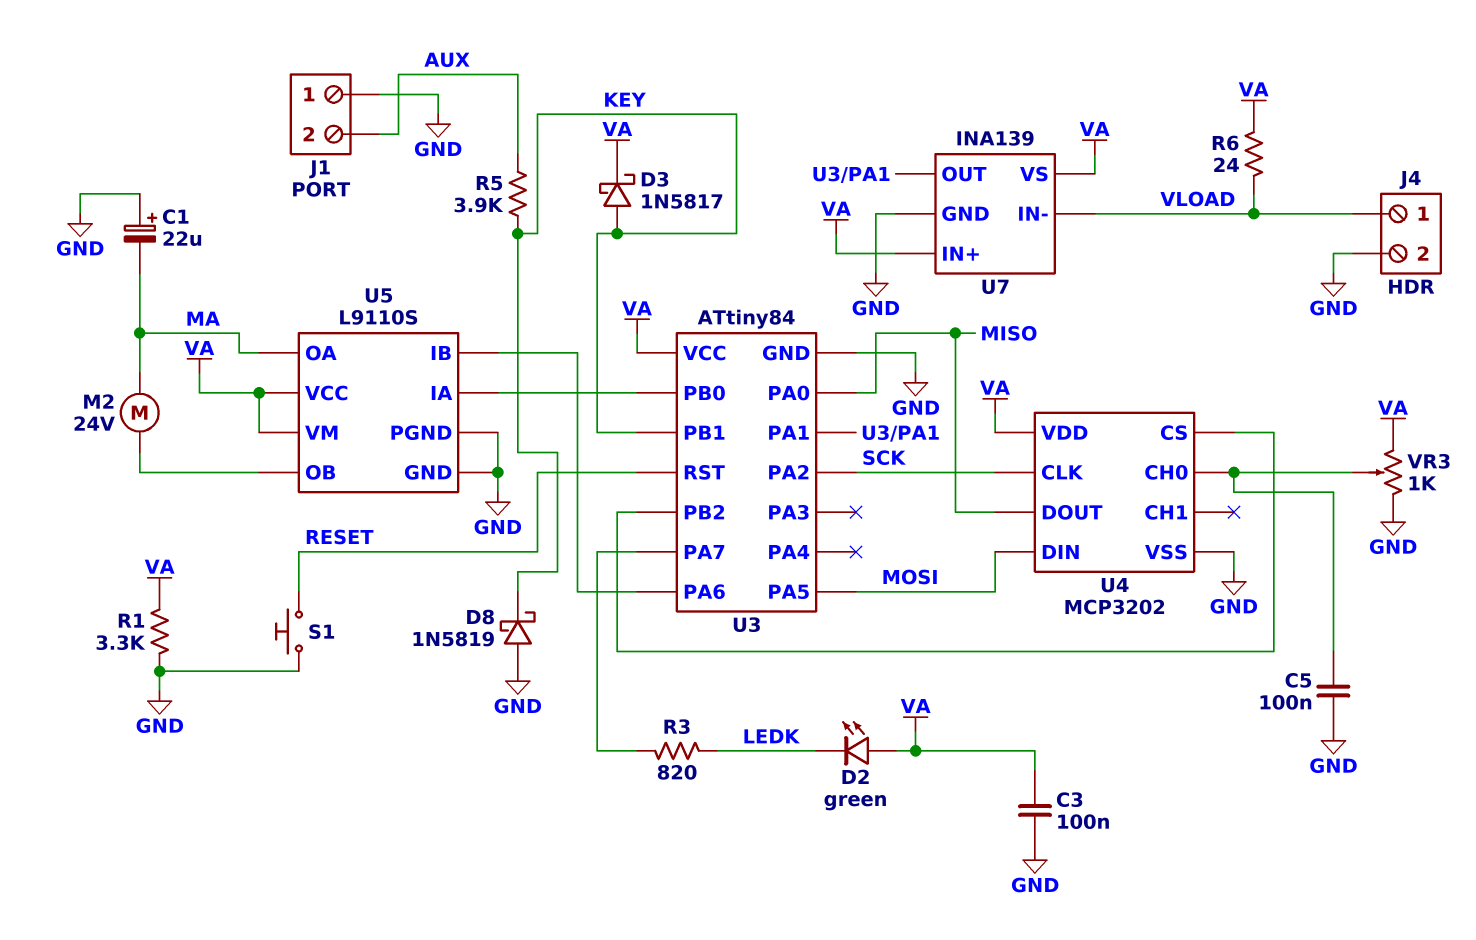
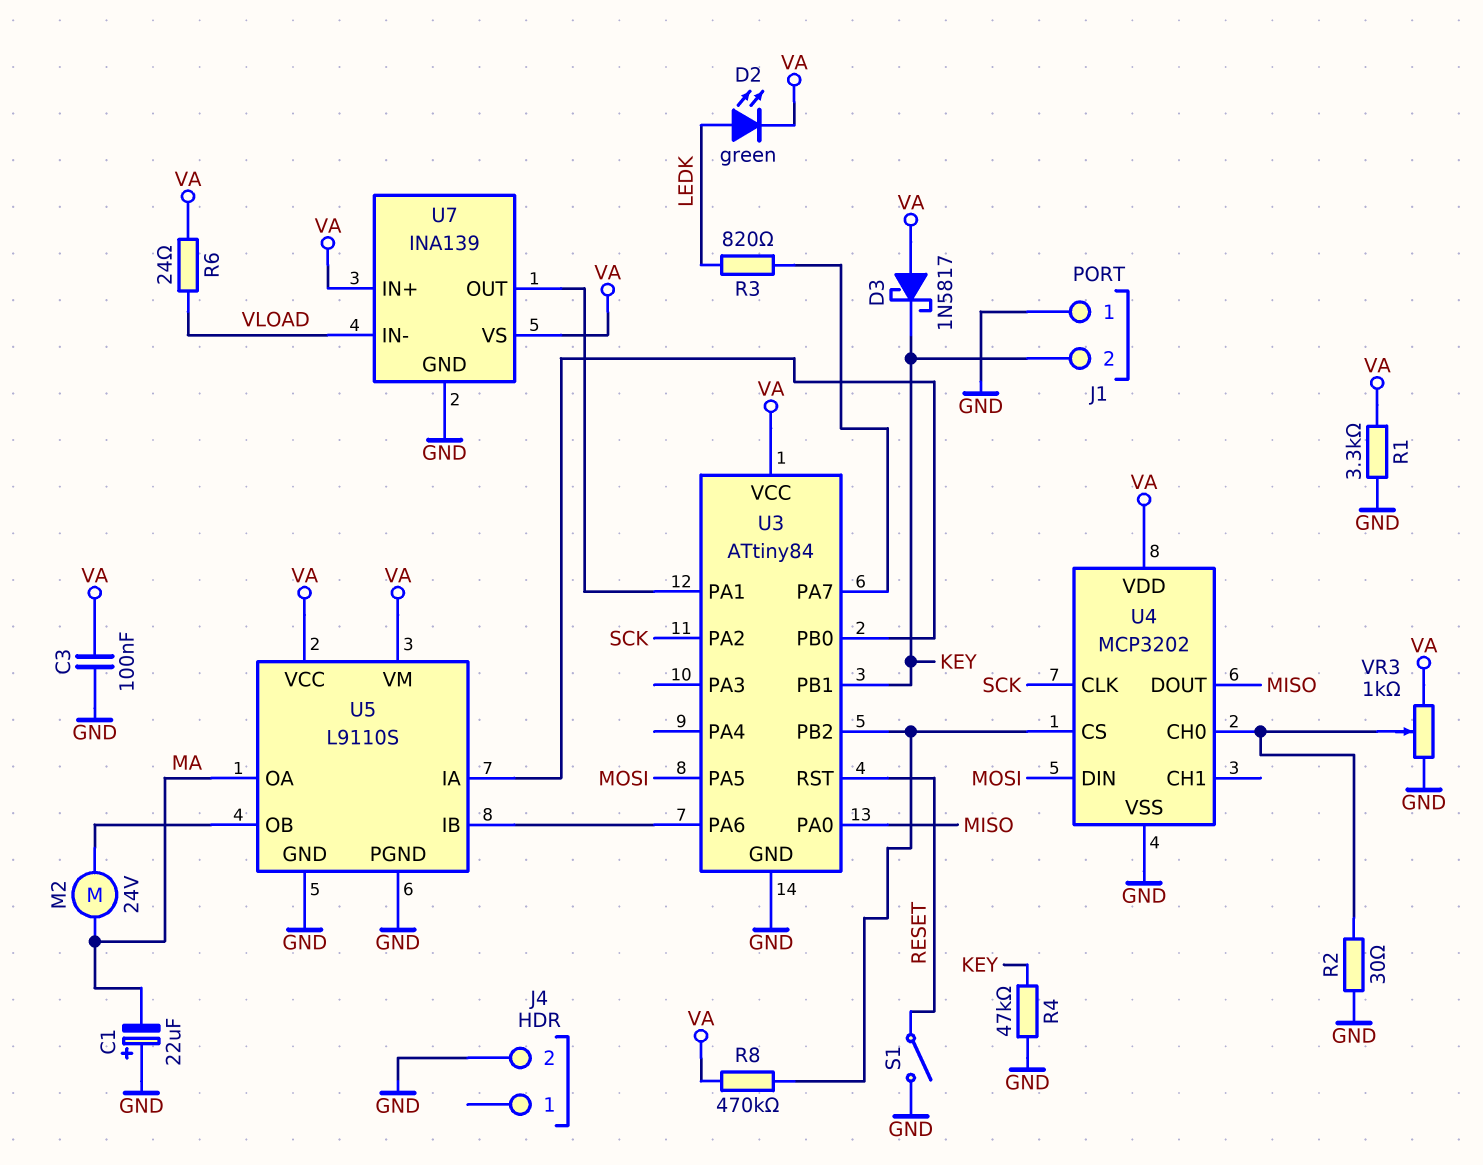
C5: 100nF (GND, U4/CH0) -> none
D2: LED green (A VA, K LEDK) -> LED green (A LEDK, K VA)
D3: schottky 1N5817 (A KEY, K VA) -> schottky 1N5817 (A VA, K KEY)
D8: schottky 1N5819 (A GND, K KEY) -> none
J1 pin 2: AUX -> KEY
J4 pin 1: VLOAD -> none
R2: none -> 30 (GND, U4/CH0)
R4: none -> 47k (GND, KEY)
R5: 3.9k (AUX, KEY) -> none
R8: none -> 470k (U3/PB2, VA)
S1: button (GND, RESET) -> switch (GND, RESET)

